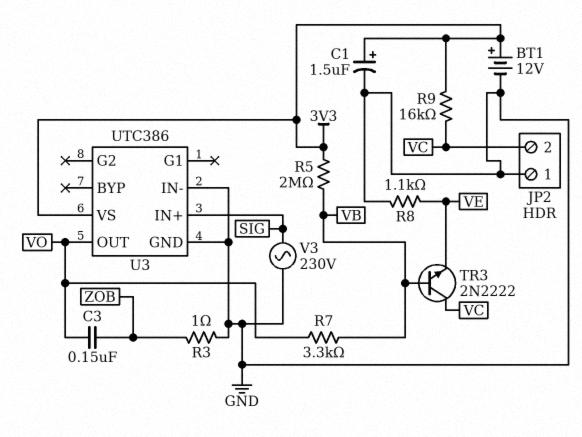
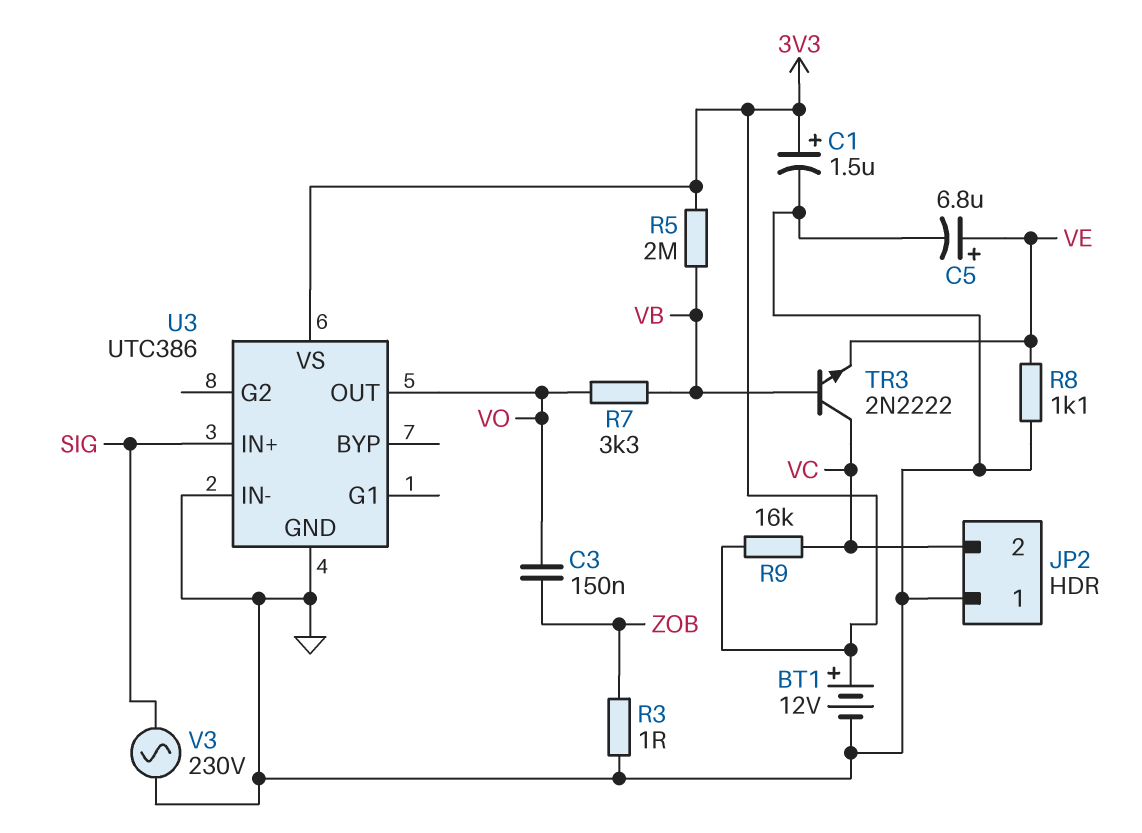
C5: none -> 6.8uF (plus VE, minus GND)

